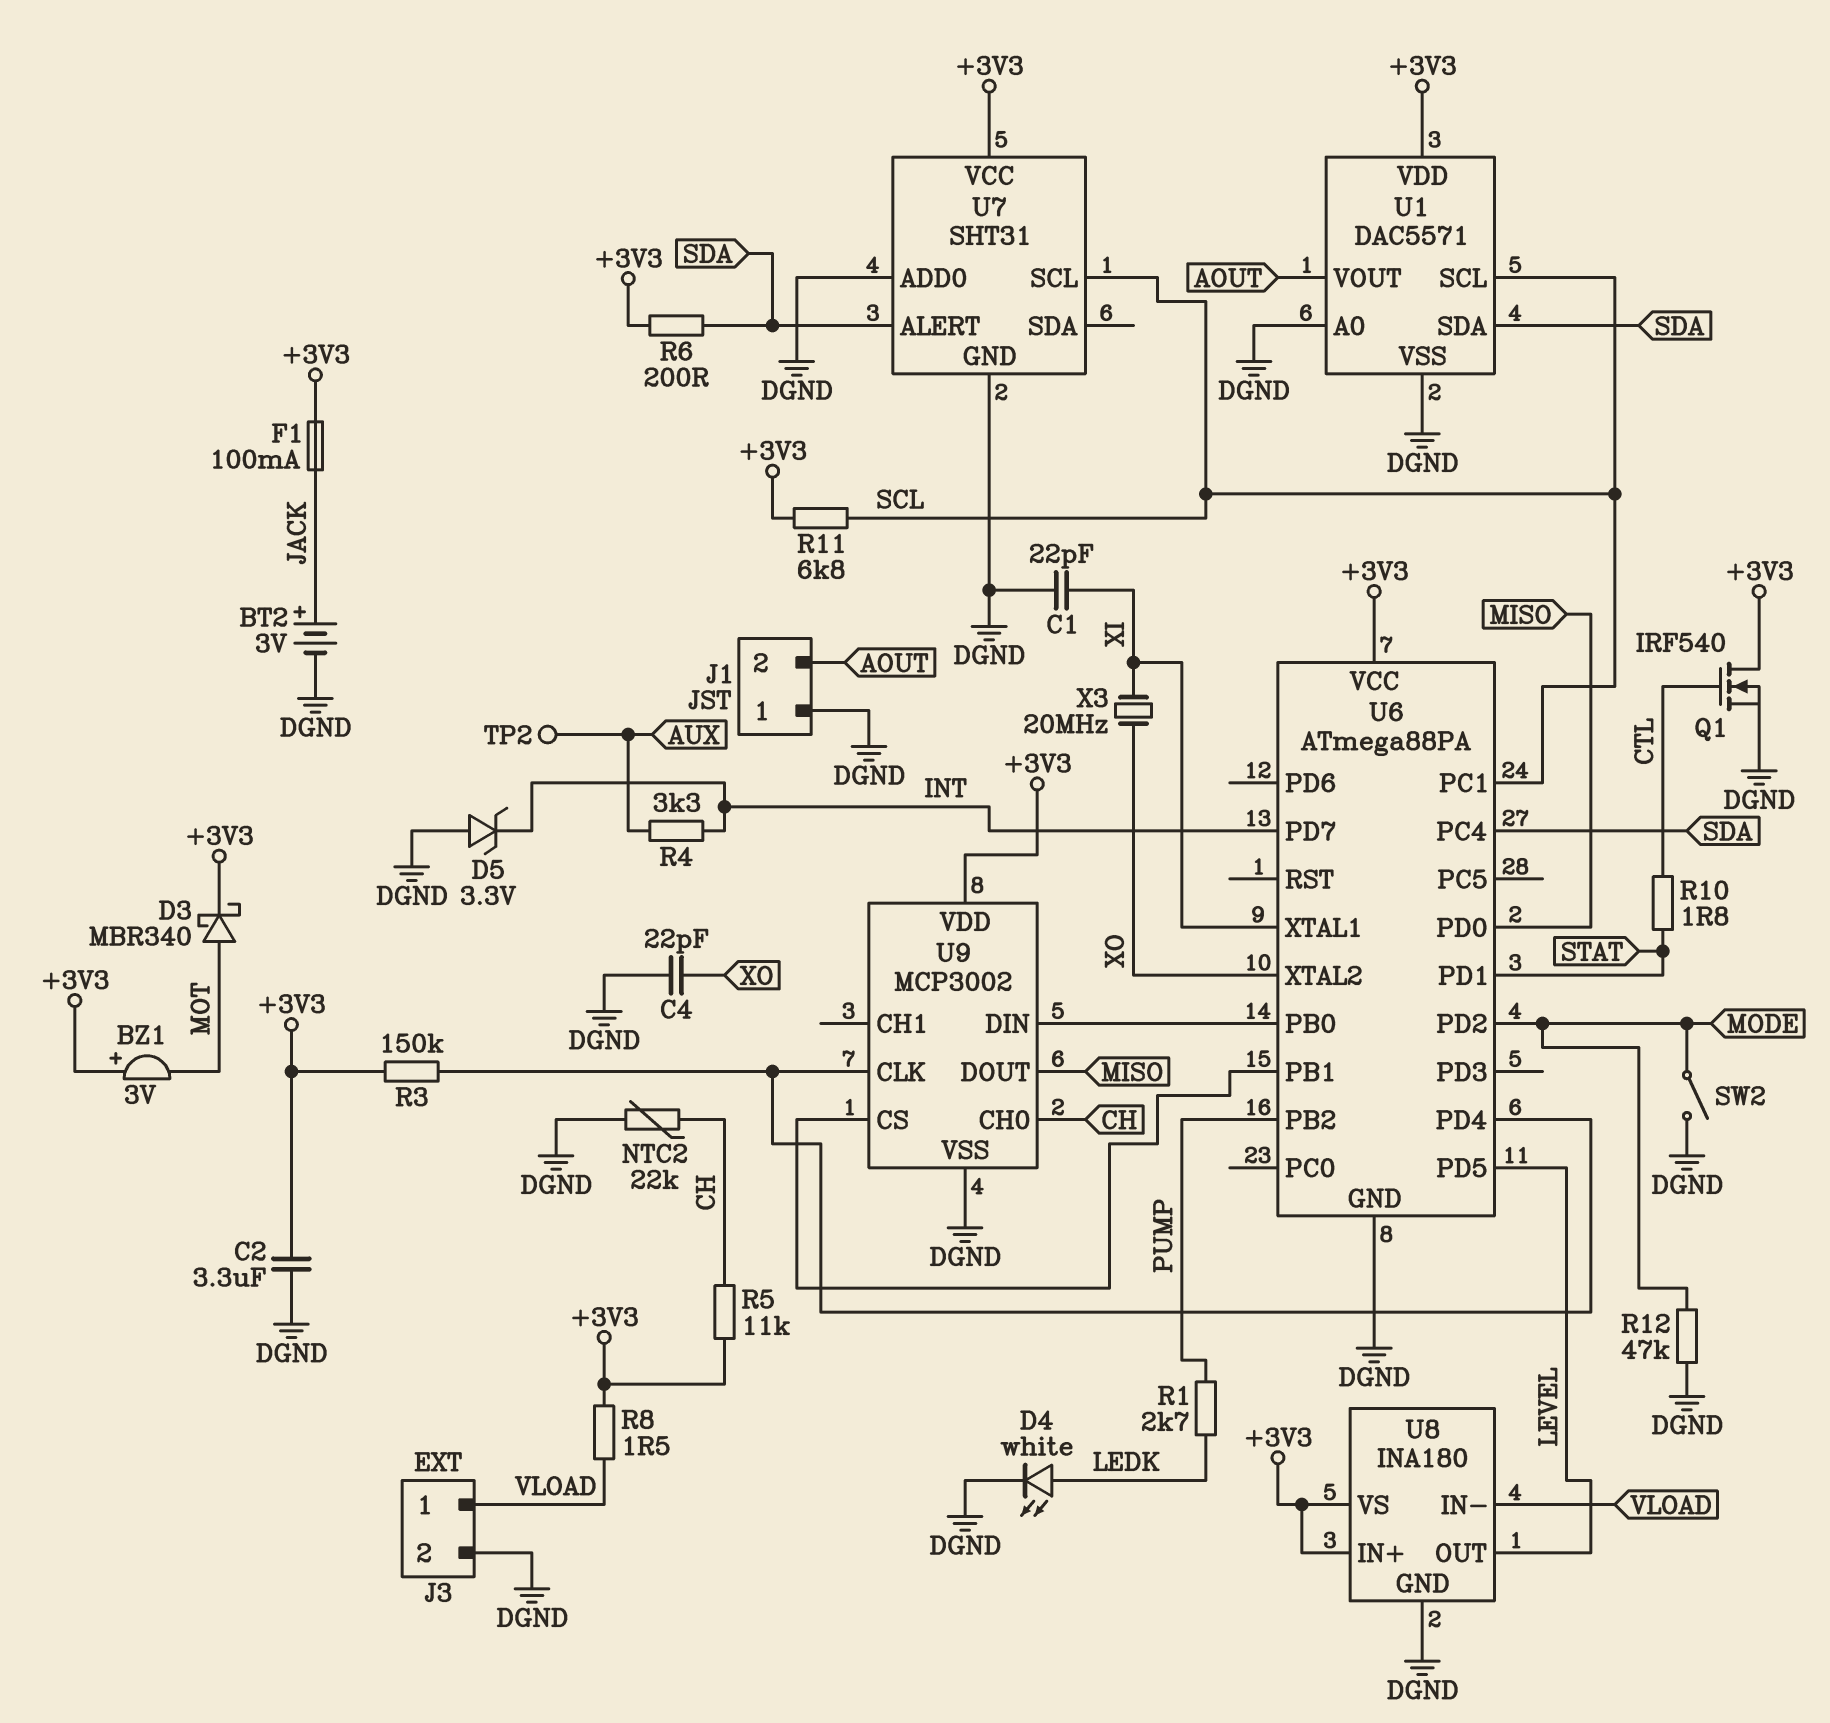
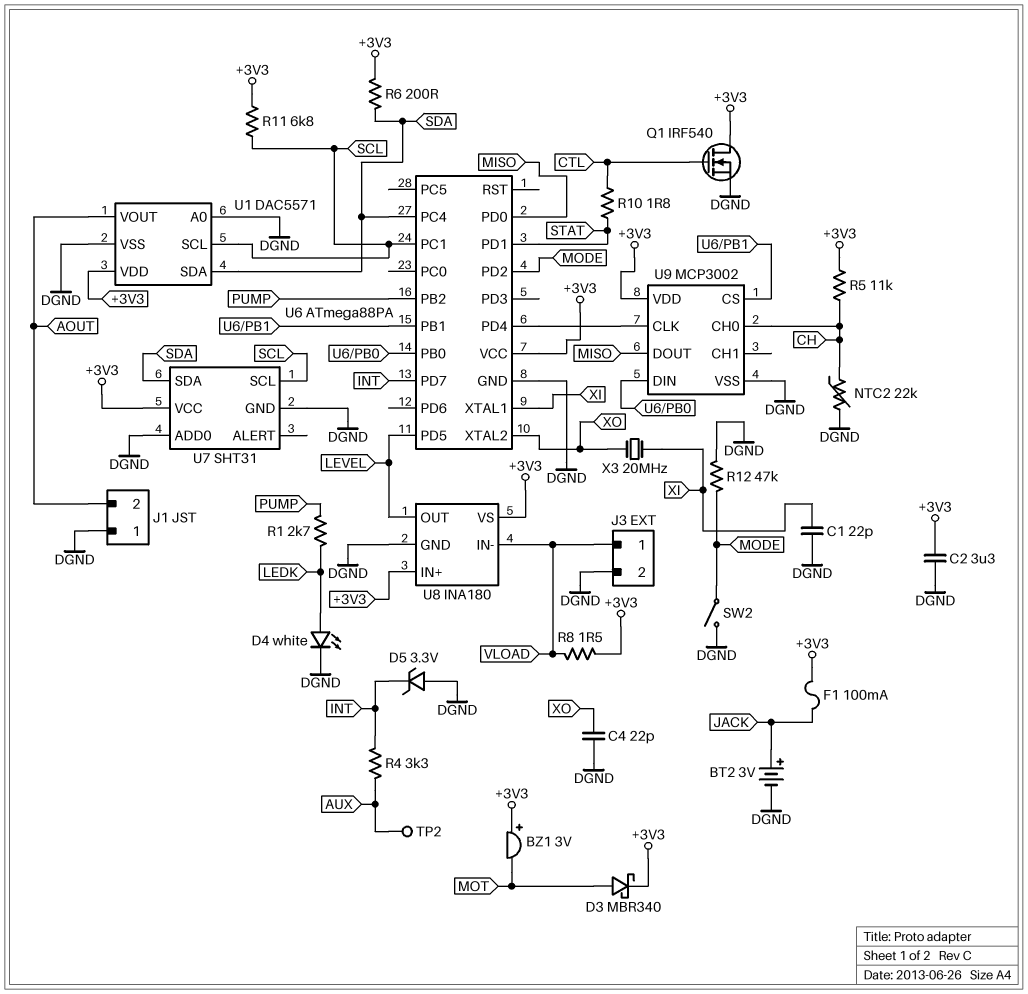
R3: 150k (+3V3, U6/PD4) -> none
U7 pin ALERT: SDA -> none
U7 pin SDA: none -> SDA

